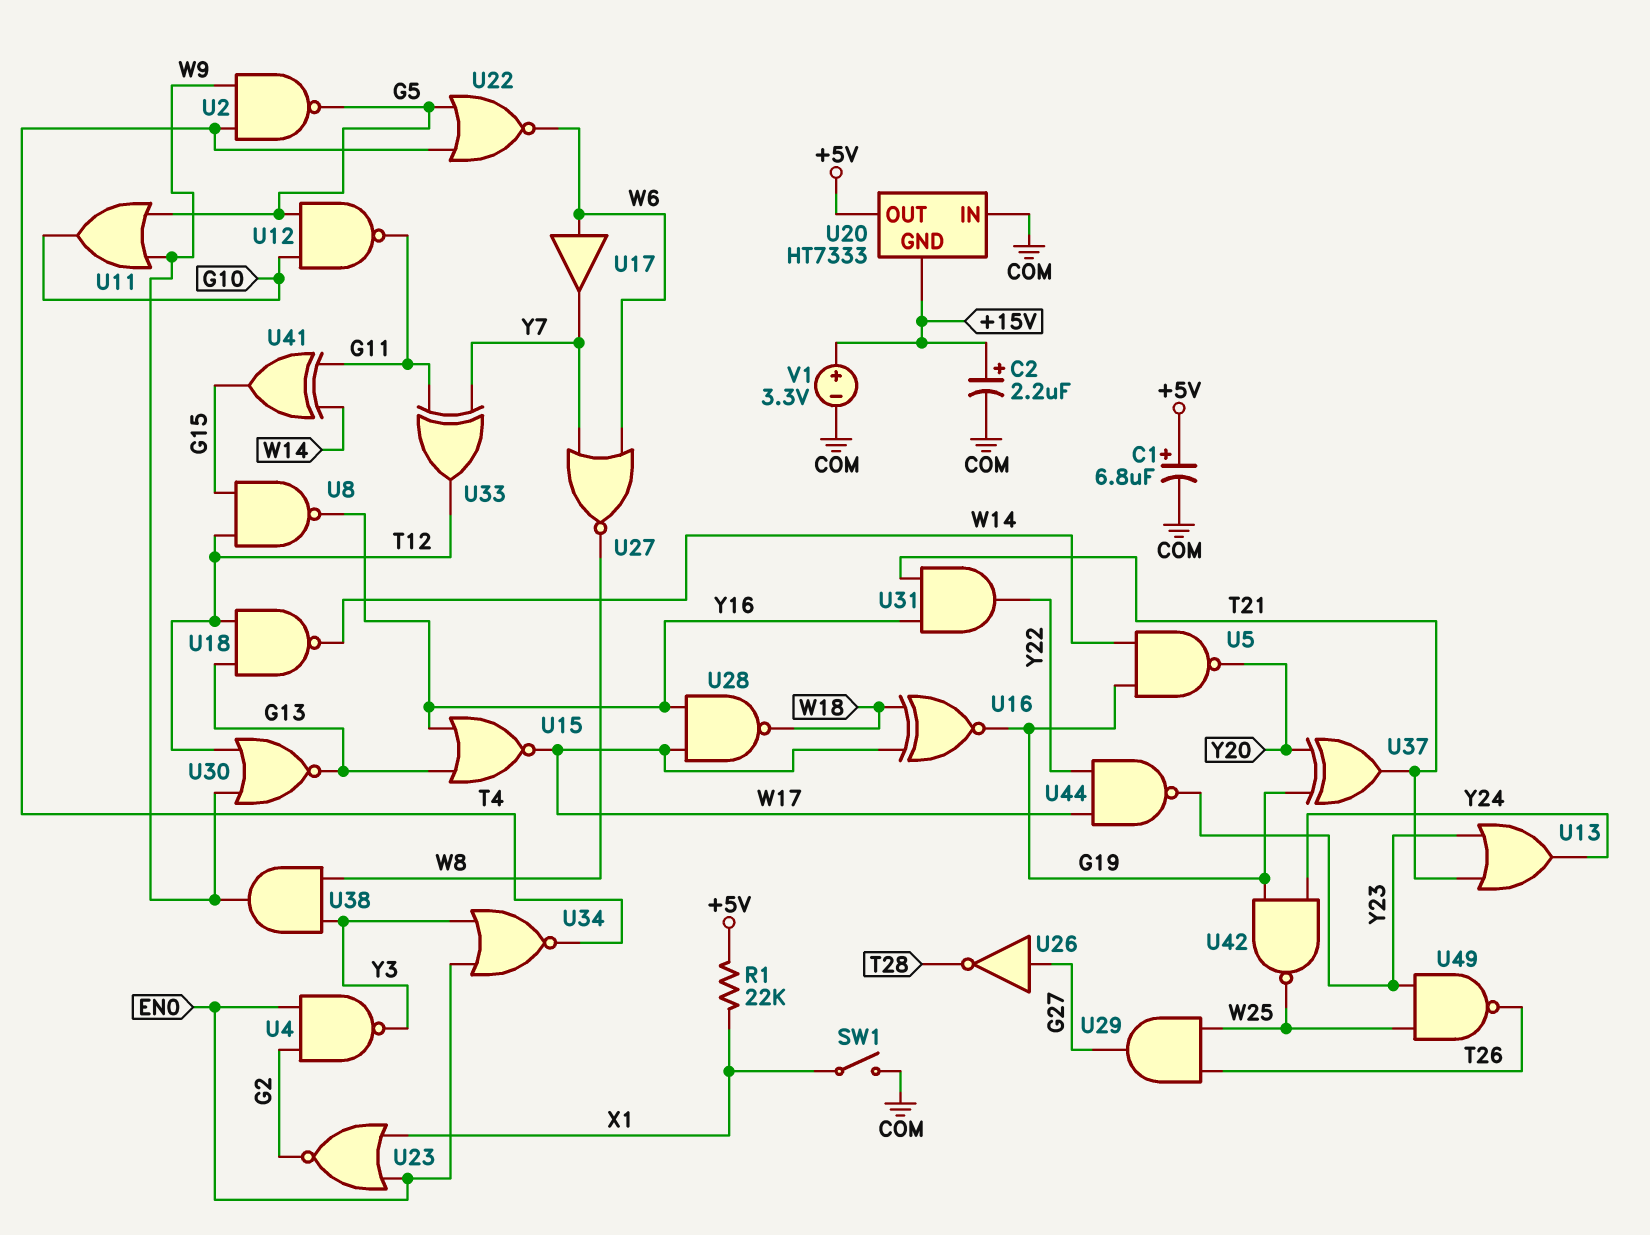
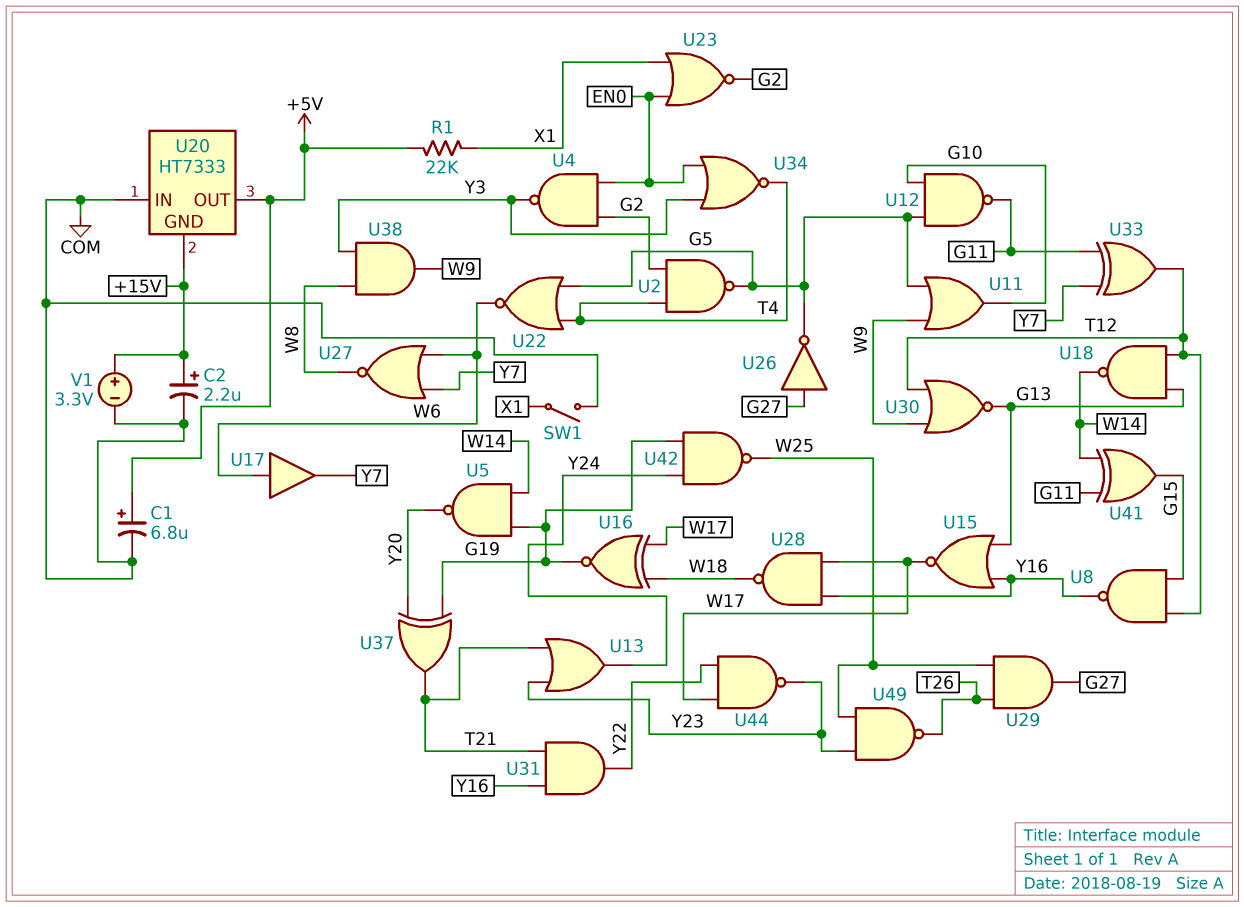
U2: NAND (in T4, in W9, out G5) -> NAND (in G2, in T4, out G5)
U26: NOT (in G27, out T28) -> NOT (in G27, out G5)

